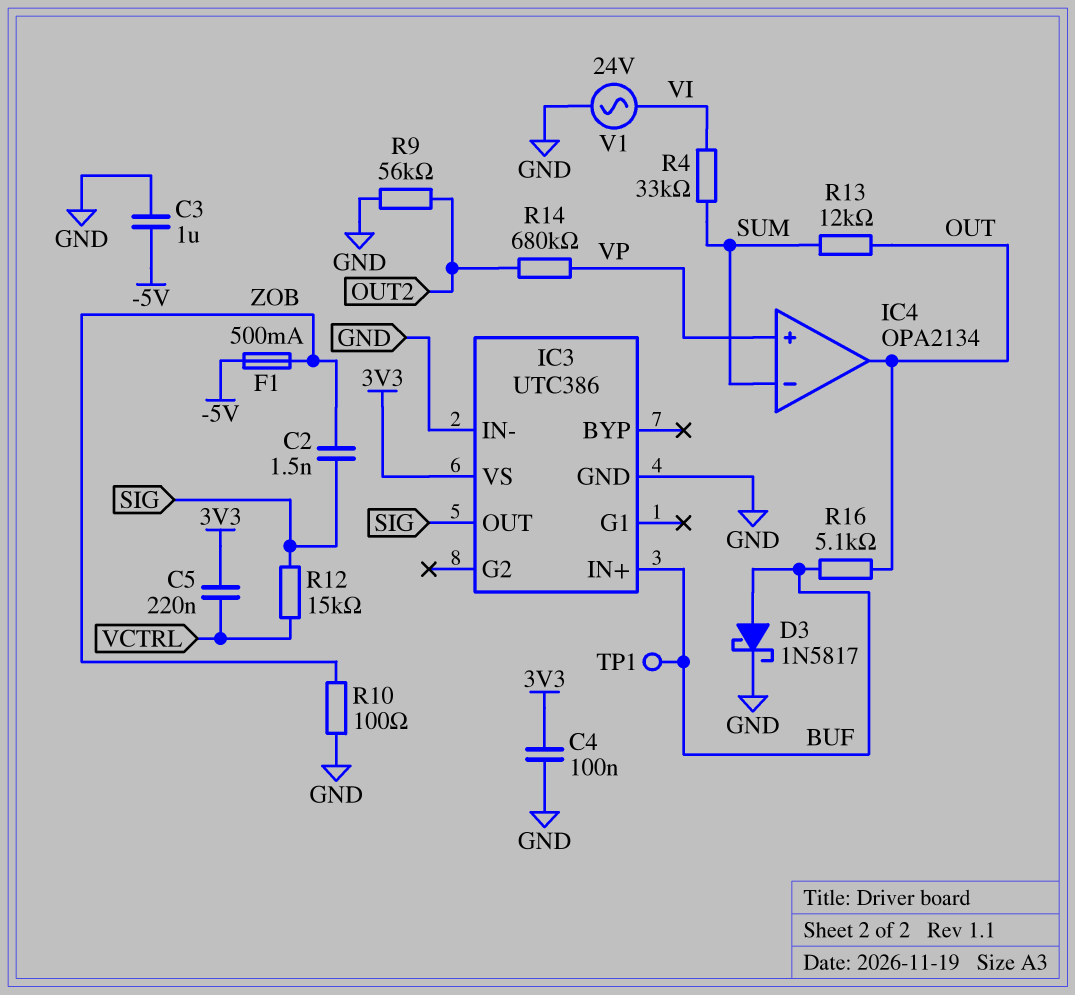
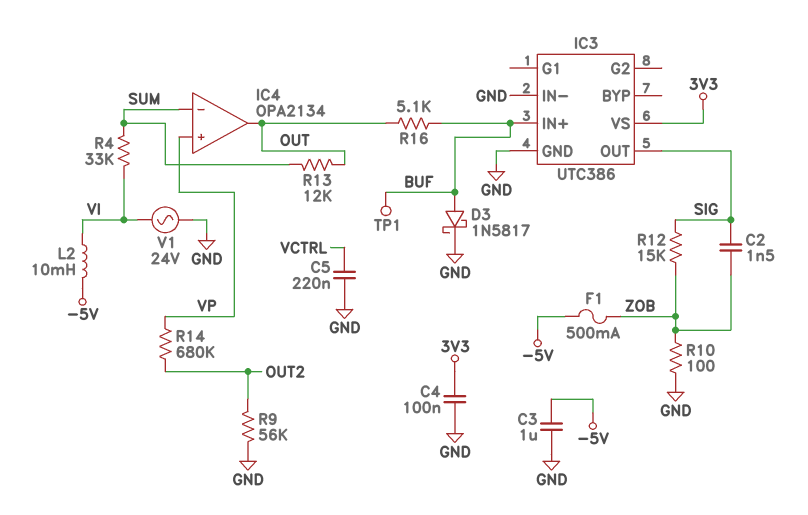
C5: 220nF (3V3, VCTRL) -> 220nF (GND, VCTRL)
L2: none -> 10mH (-5V, VI)
R12: 15k (SIG, VCTRL) -> 15k (SIG, ZOB)

